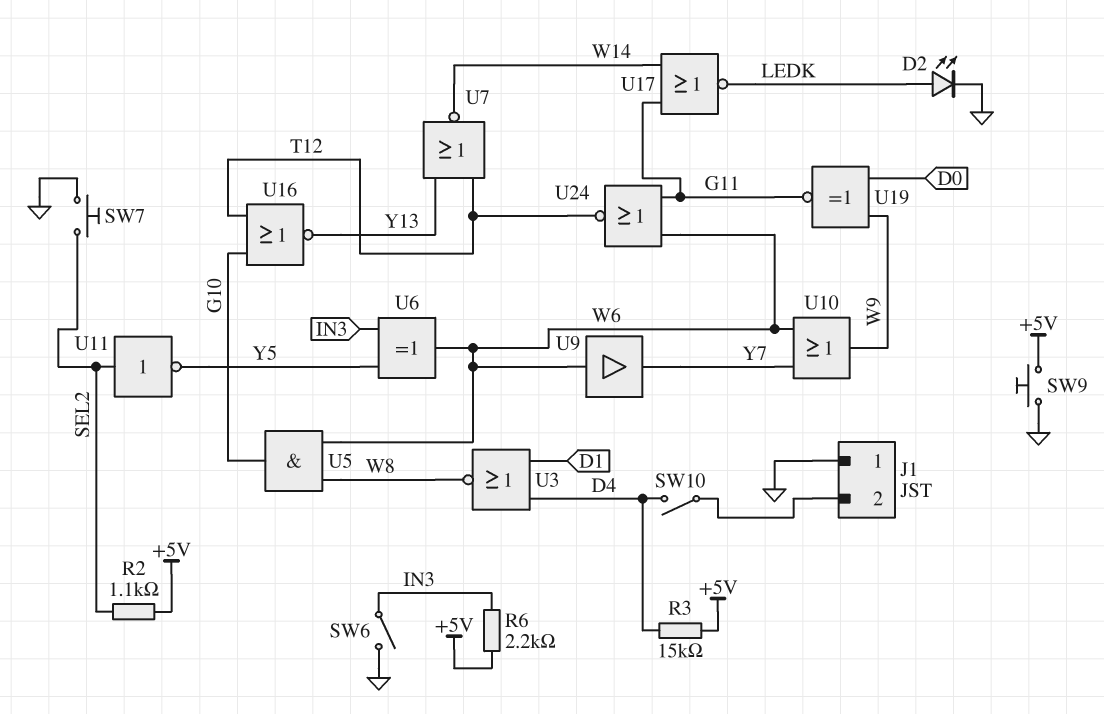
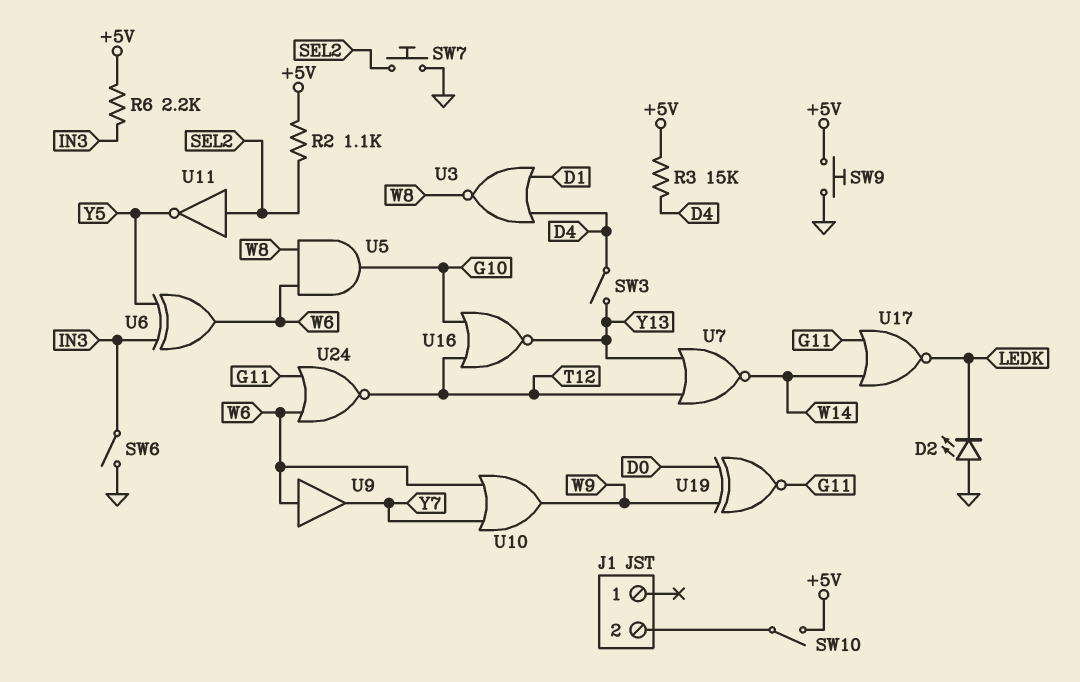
D2: LED (A LEDK, K GND) -> LED (A GND, K LEDK)
J1 pin 1: GND -> none
SW3: none -> switch (D4, Y13)
SW10: switch (D4, J1/2) -> switch (+5V, J1/2)

